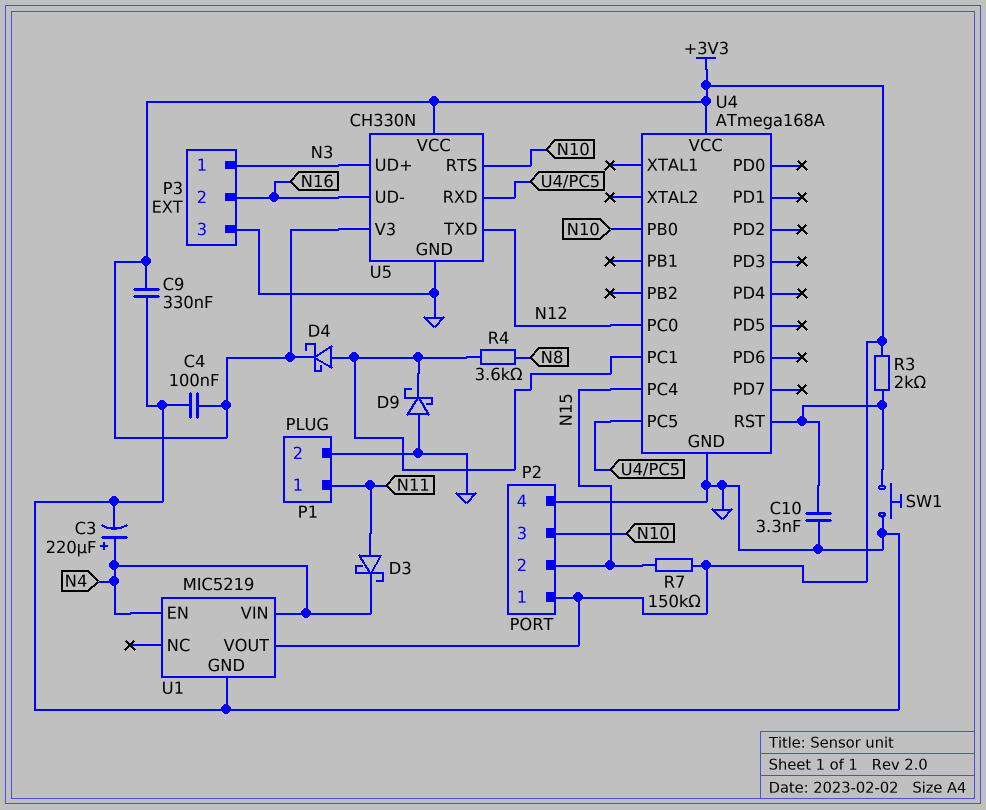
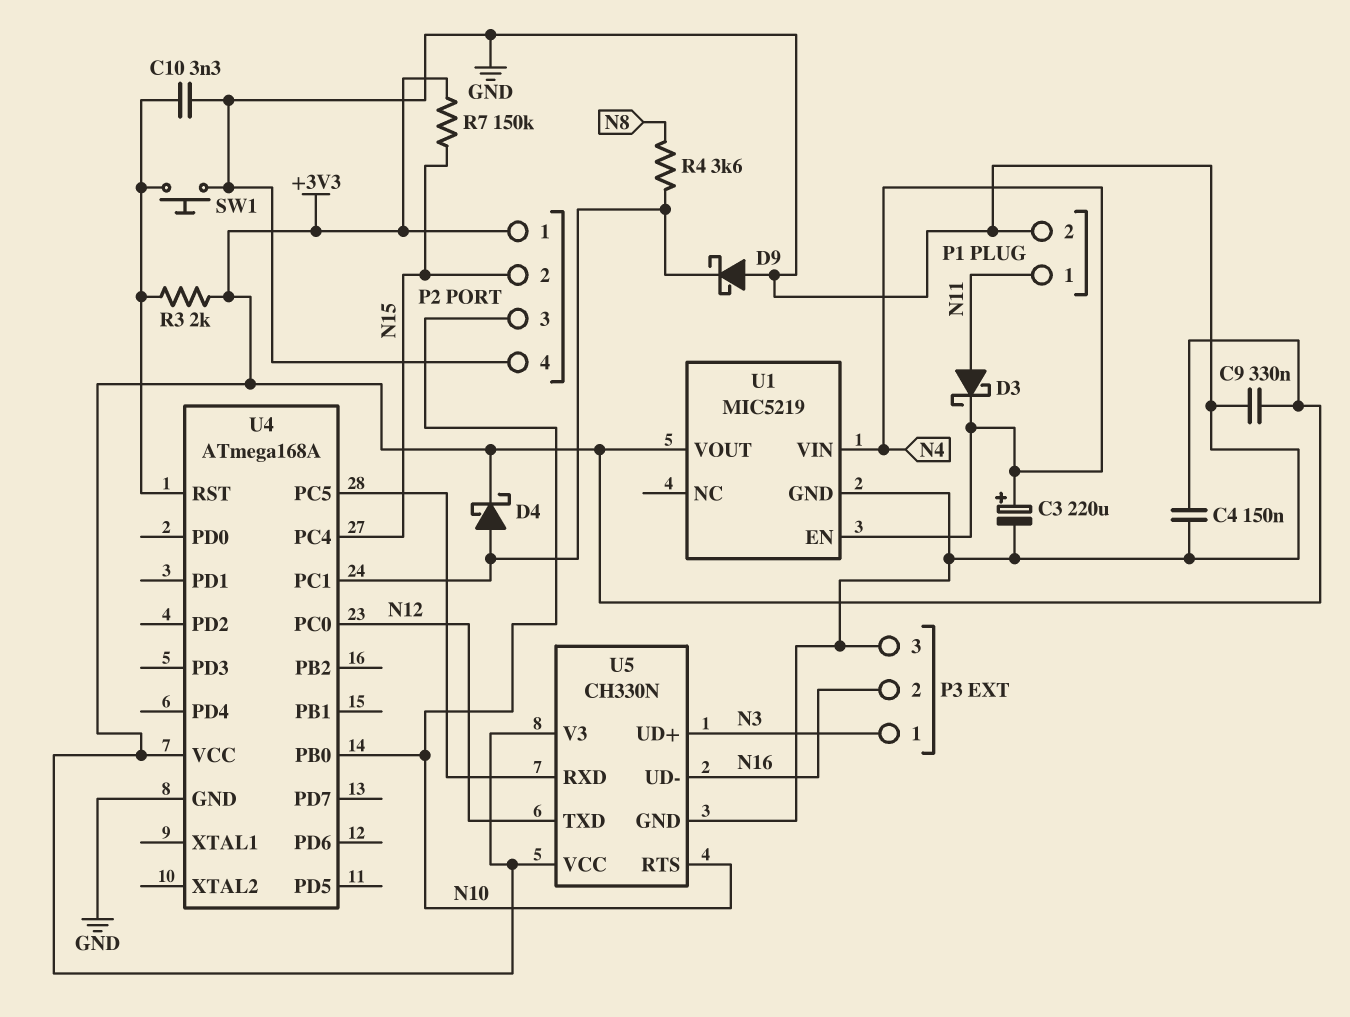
C4: 100nF (+3V3, GND) -> 150nF (+3V3, GND)

